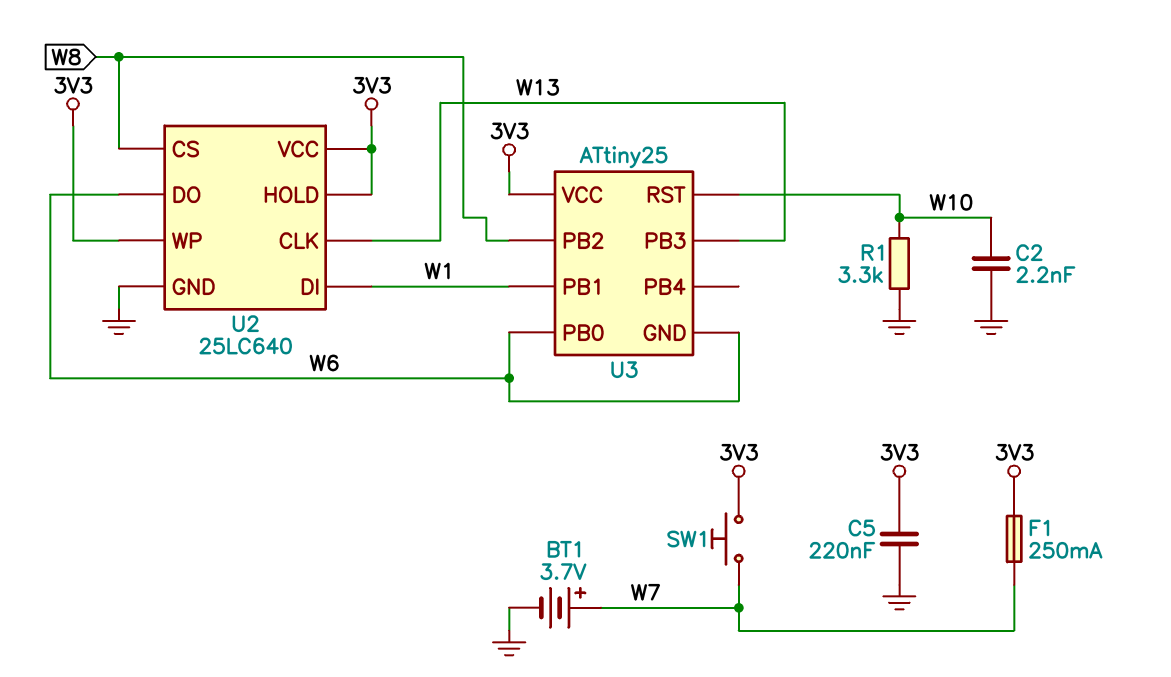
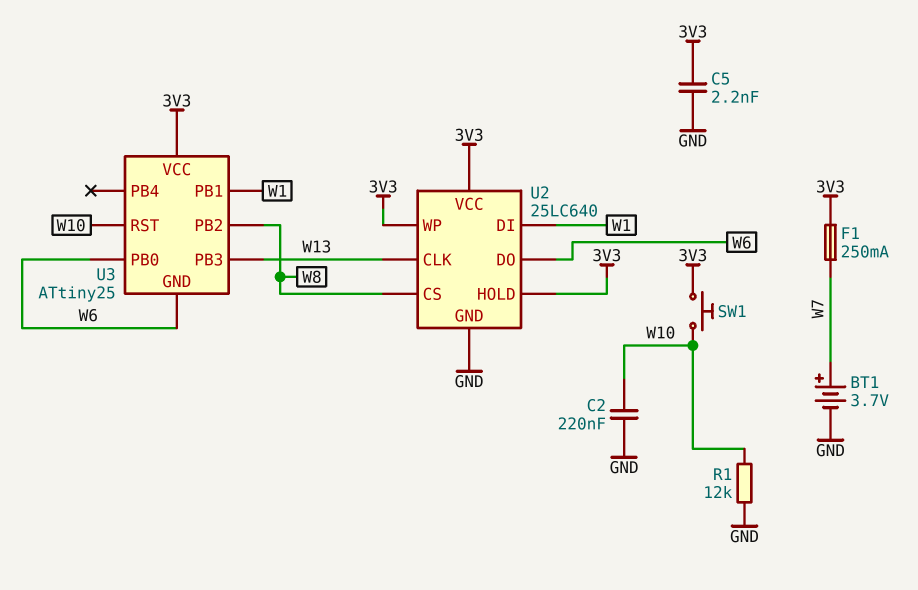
C2: 2.2nF (GND, W10) -> 220nF (GND, W10)
C5: 220nF (3V3, GND) -> 2.2nF (3V3, GND)
R1: 3.3k (GND, W10) -> 12k (GND, W10)
SW1: button (3V3, W7) -> button (3V3, W10)

